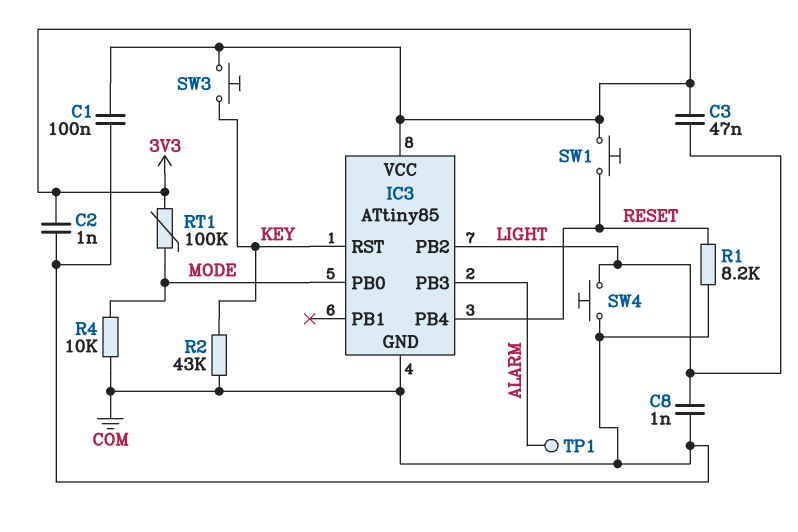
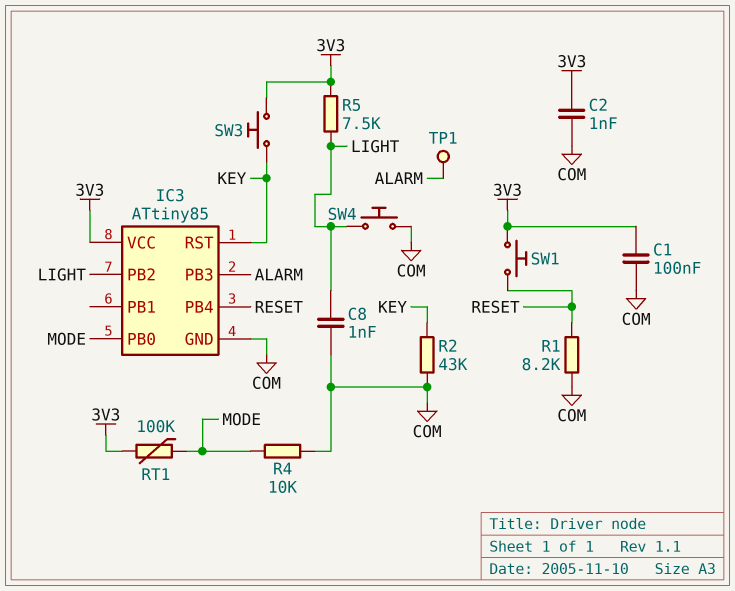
C3: 47nF (3V3, LIGHT) -> none
R5: none -> 7.5k (3V3, LIGHT)

